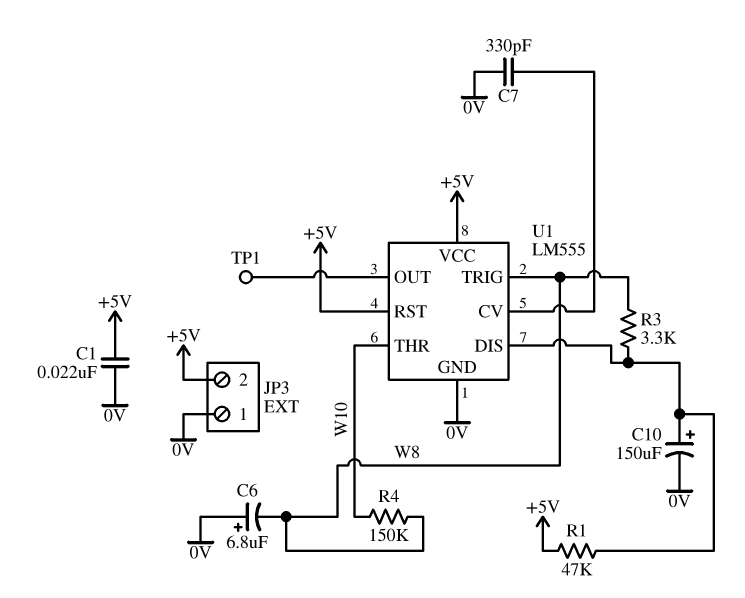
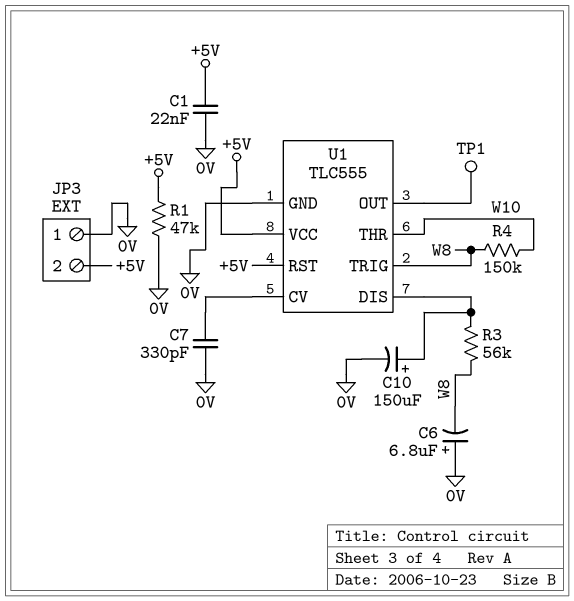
R1: 47k (+5V, U1/DIS) -> 47k (+5V, 0V)
R3: 3.3k (U1/DIS, W8) -> 56k (U1/DIS, W8)
U1: LM555 -> TLC555

